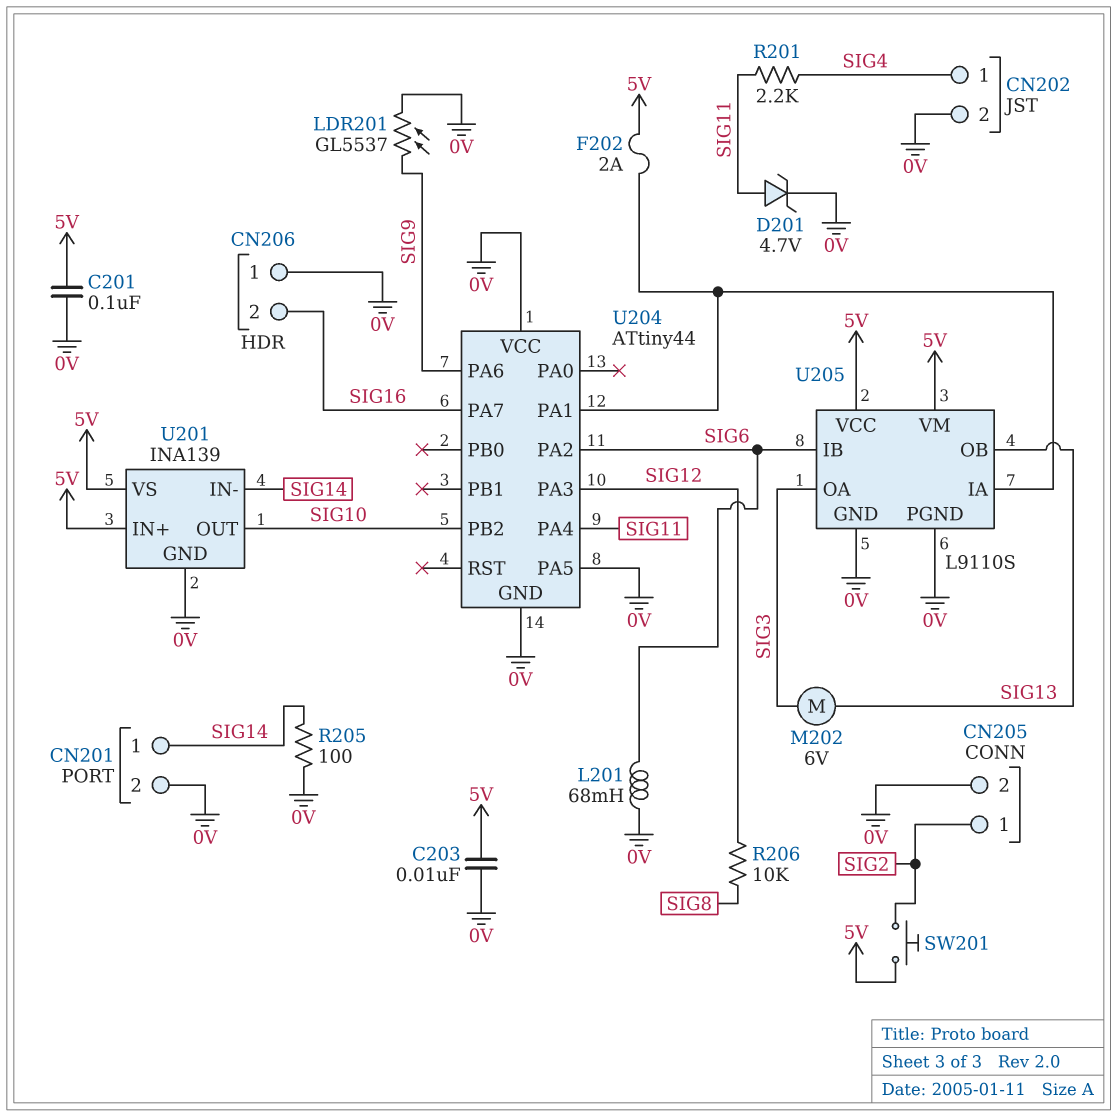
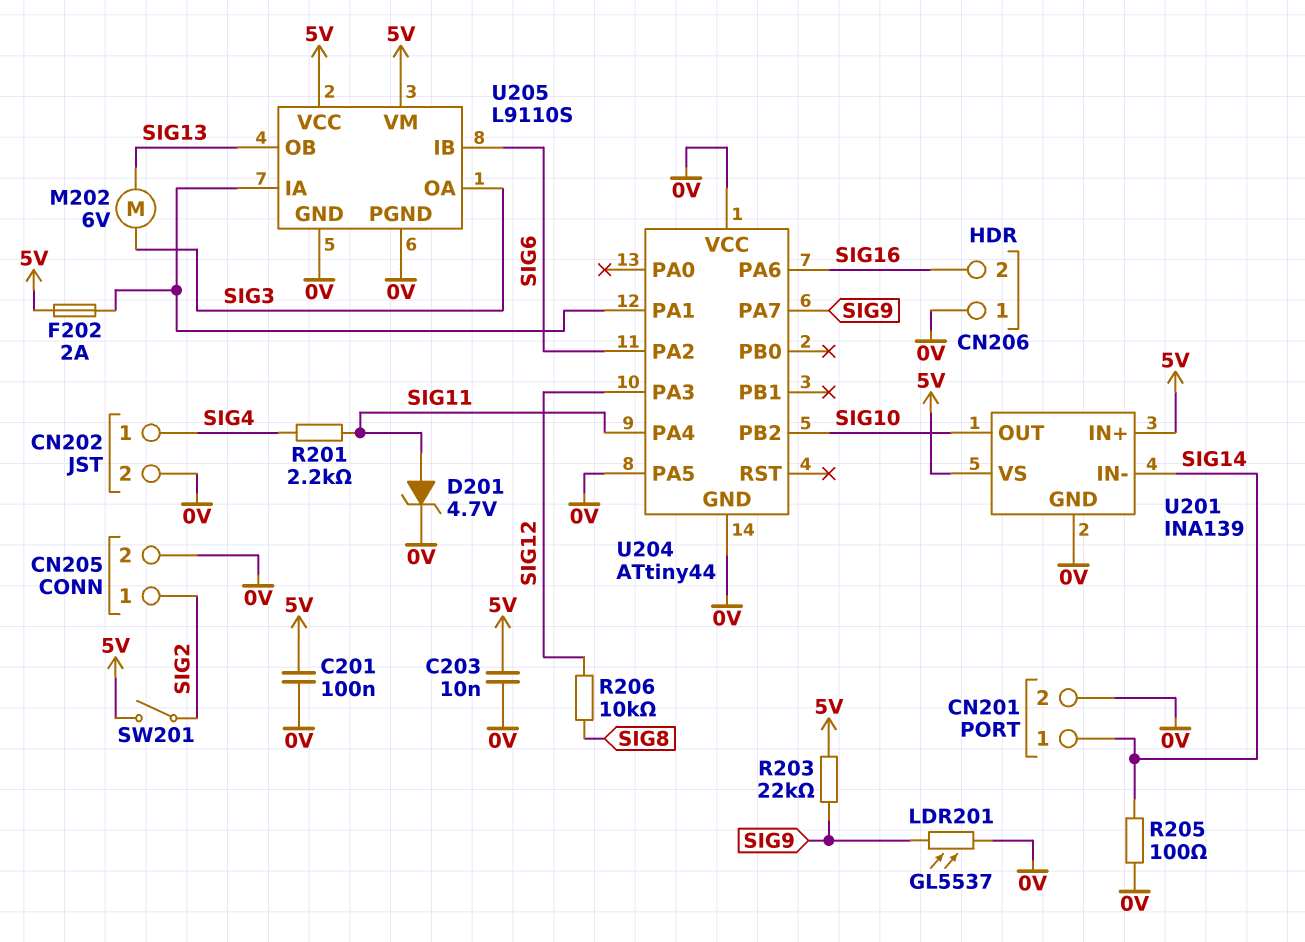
L201: 68mH (0V, SIG6) -> none
R203: none -> 22k (5V, SIG9)
SW201: button (5V, SIG2) -> switch (5V, SIG2)
U204 pin PA6: SIG9 -> SIG16
U204 pin PA7: SIG16 -> SIG9

